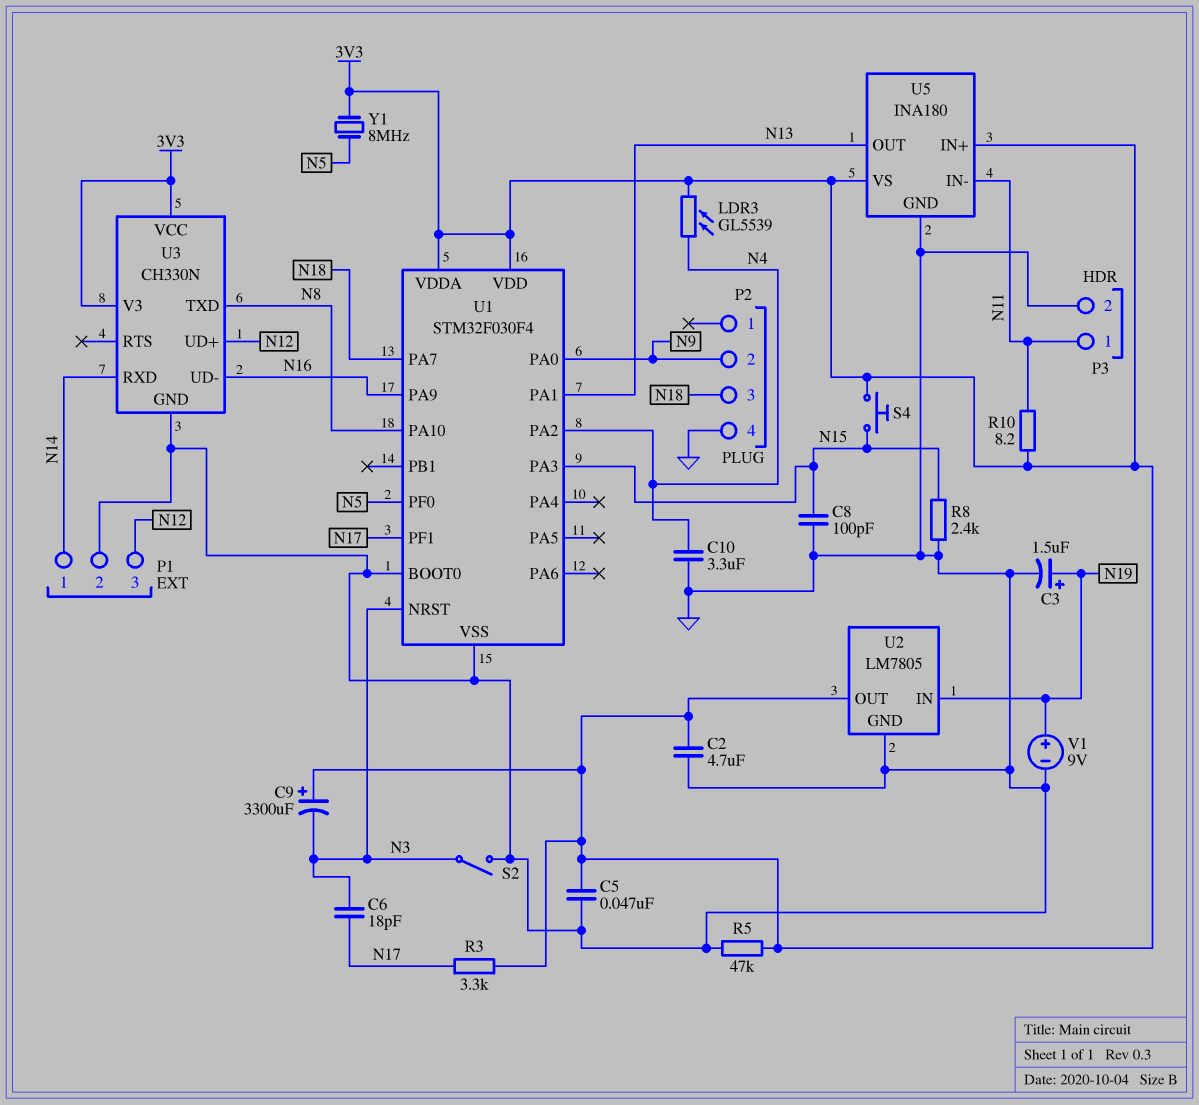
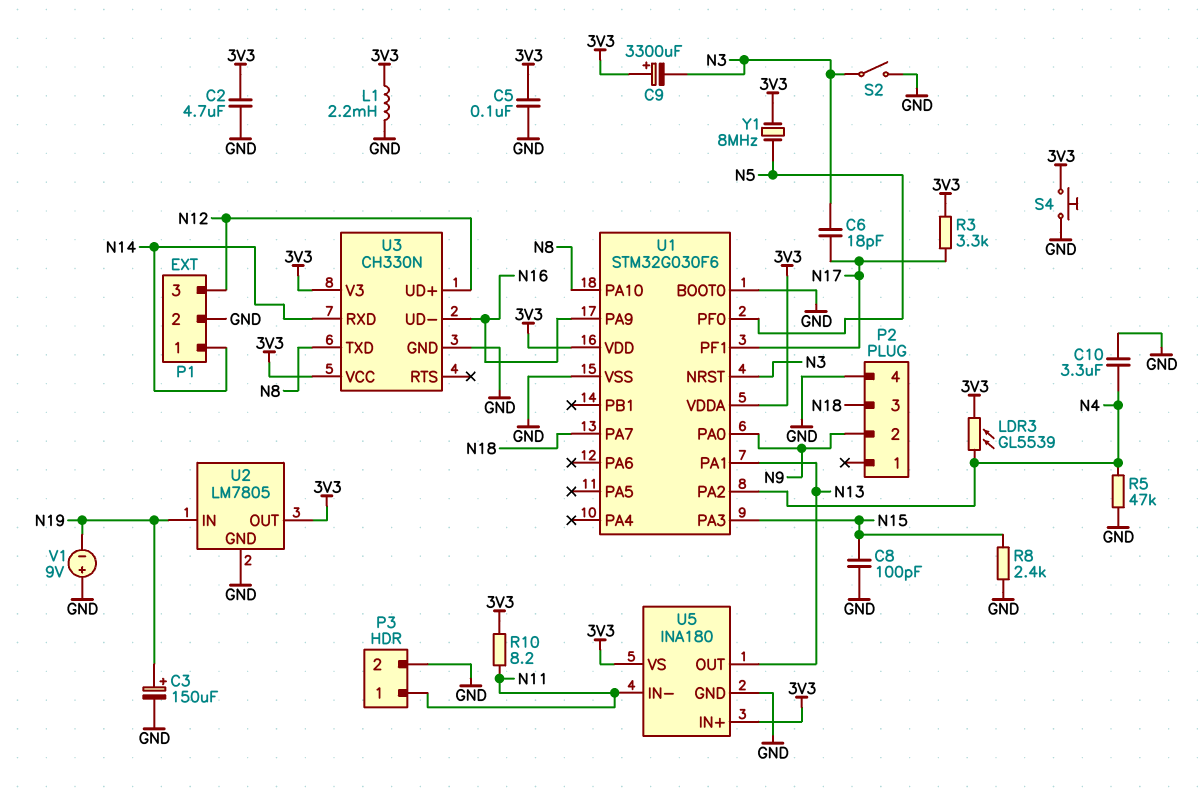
C3: 1.5uF (plus N19, minus GND) -> 150uF (plus N19, minus GND)
C5: 47nF (3V3, GND) -> 100nF (3V3, GND)
L1: none -> 2.2mH (3V3, GND)
R5: 47k (3V3, GND) -> 47k (GND, N4)
S4: button (3V3, N15) -> button (3V3, GND)
U1: STM32F030F4 -> STM32G030F6
V1: 9V (plus N19, minus GND) -> 9V (plus GND, minus N19)

